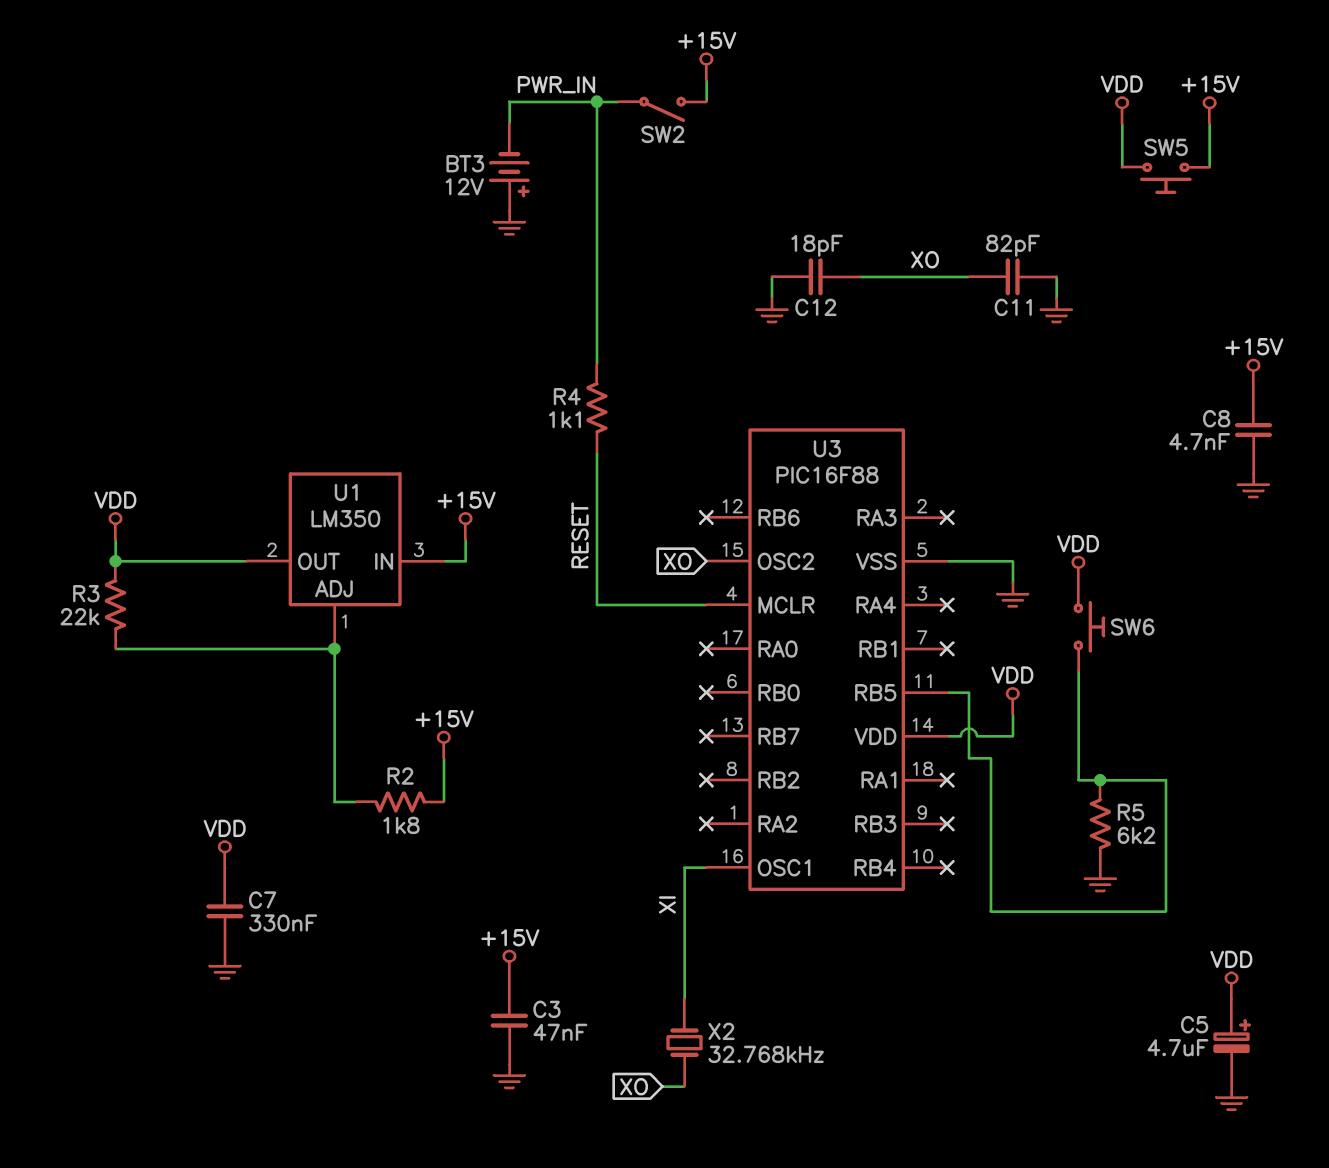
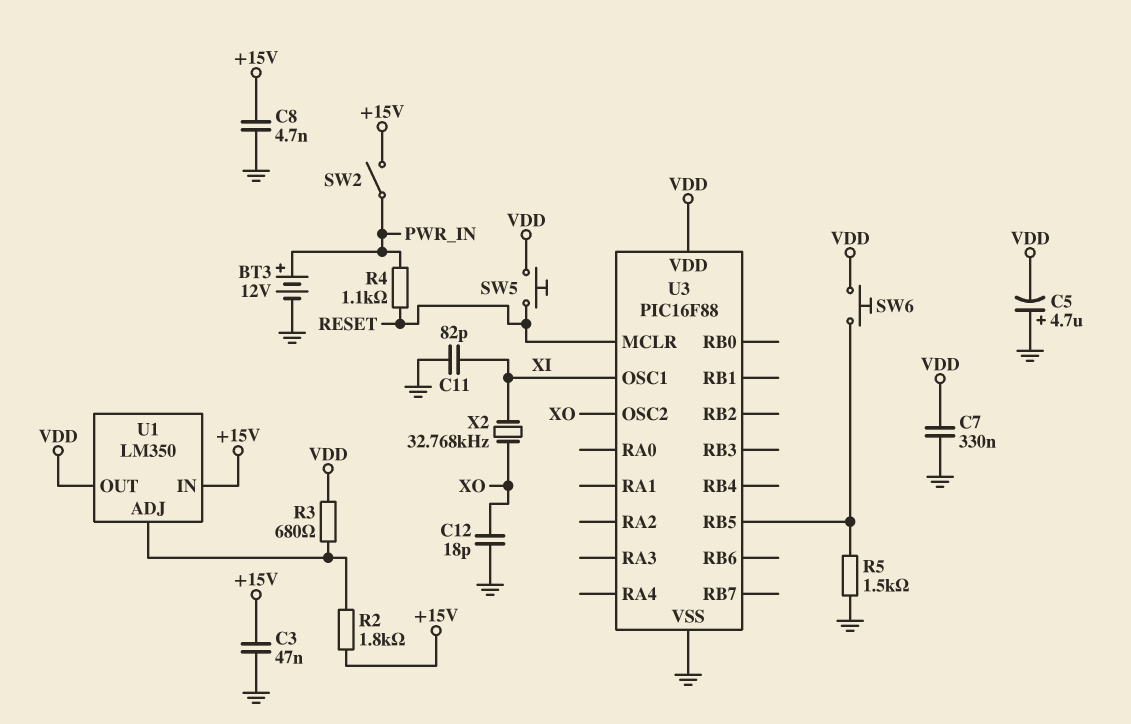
BT3: 12V (plus GND, minus PWR_IN) -> 12V (plus PWR_IN, minus GND)
C5: 4.7uF (plus VDD, minus GND) -> 4.7uF (plus GND, minus VDD)
C11: 82pF (GND, XO) -> 82pF (GND, XI)
R3: 22k (U1/ADJ, VDD) -> 680 (U1/ADJ, VDD)
R5: 6.2k (GND, U3/RB5) -> 1.5k (GND, U3/RB5)
SW5: button (+15V, VDD) -> button (RESET, VDD)

